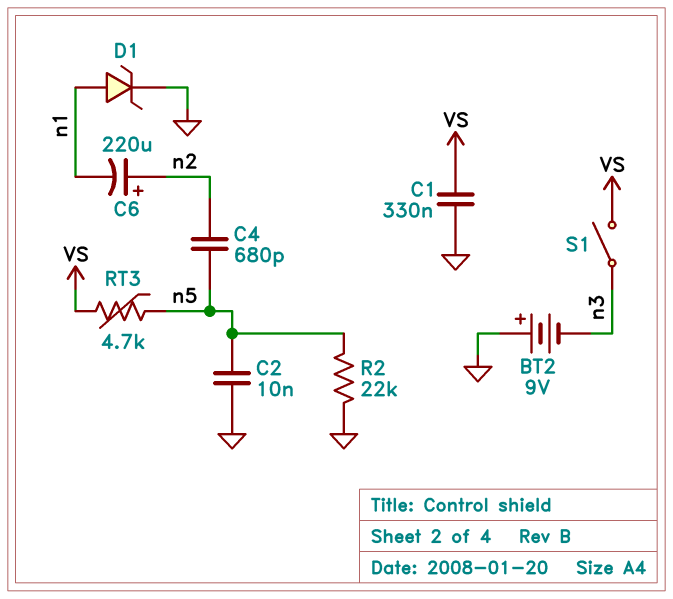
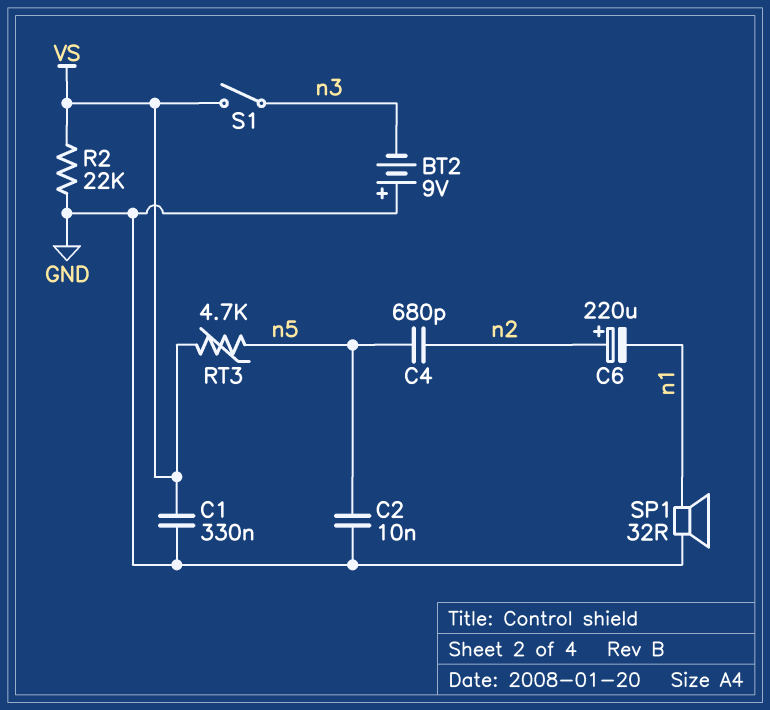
D1: zener (A n1, K GND) -> none
R2: 22k (GND, n5) -> 22k (GND, VS)
SP1: none -> speaker 32R (GND, n1)

